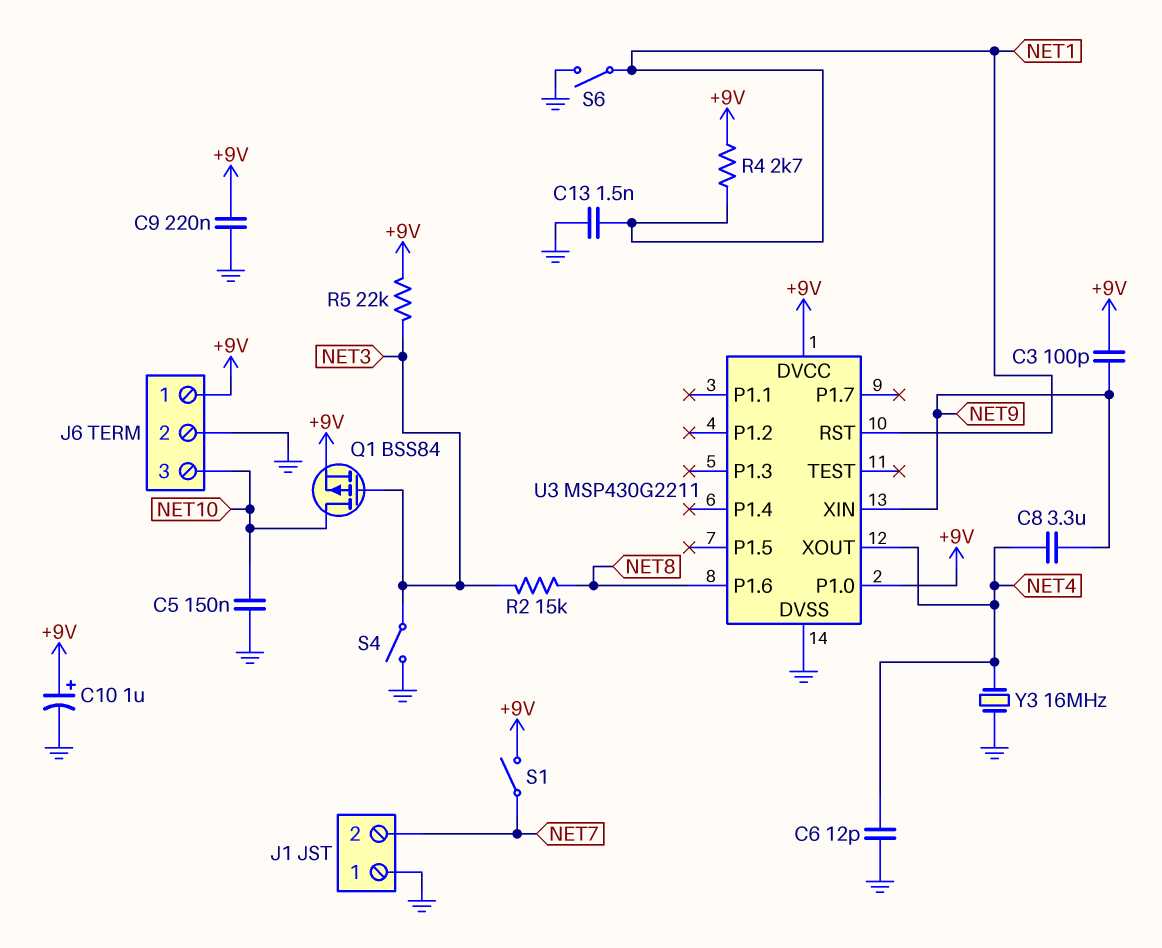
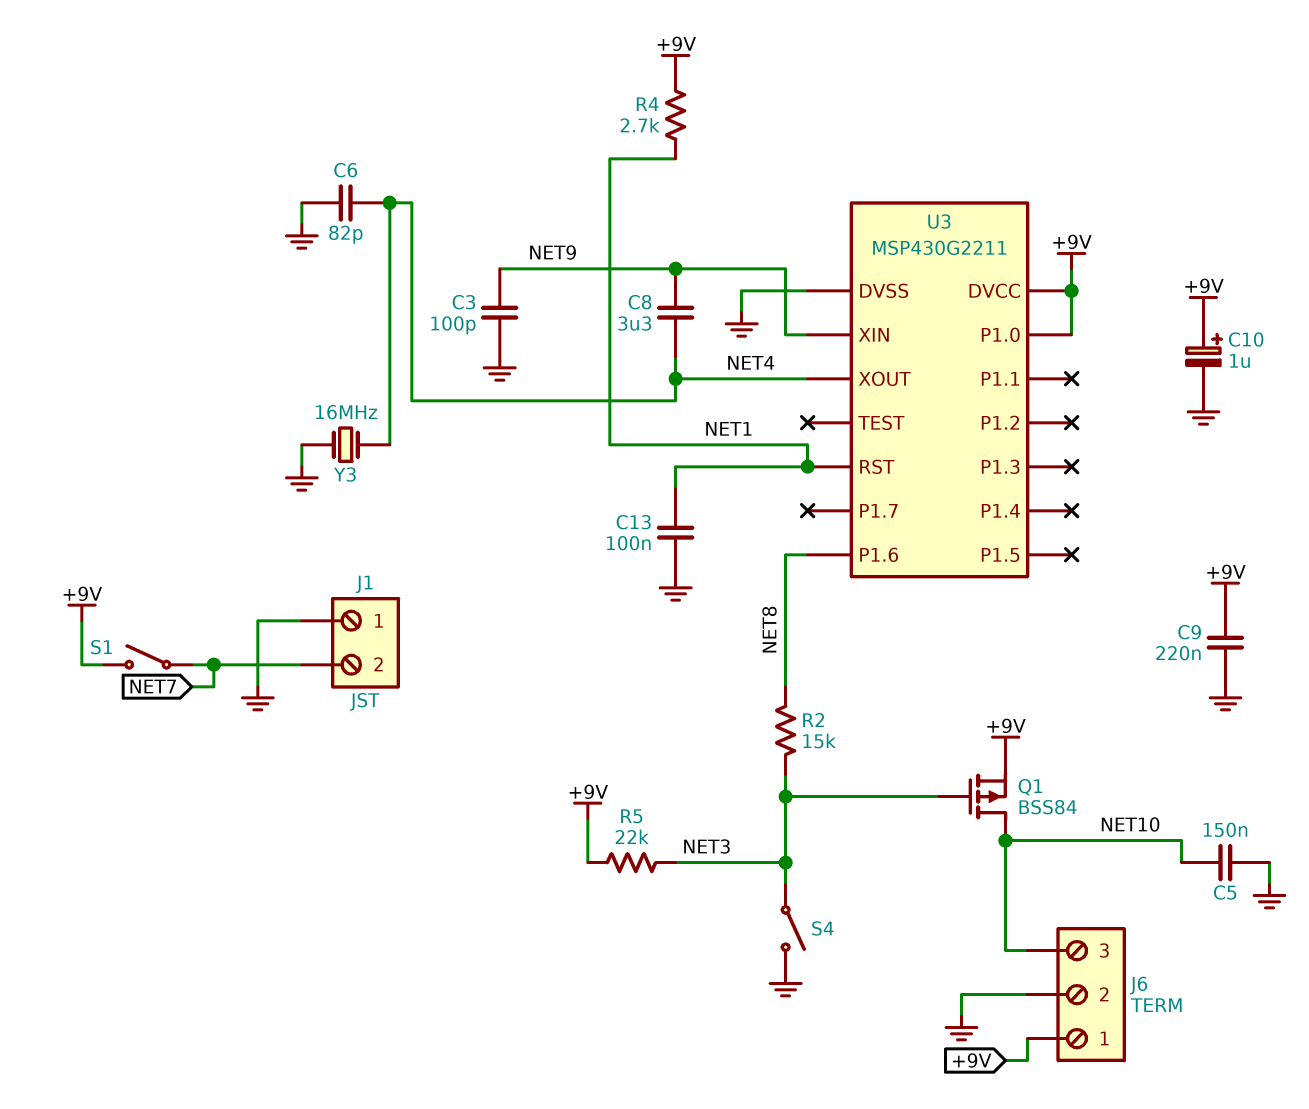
C3: 100pF (+9V, NET9) -> 100pF (GND, NET9)
C6: 12pF (GND, NET4) -> 82pF (GND, NET4)
C13: 1.5nF (GND, NET1) -> 100nF (GND, NET1)
S6: switch (GND, NET1) -> none

